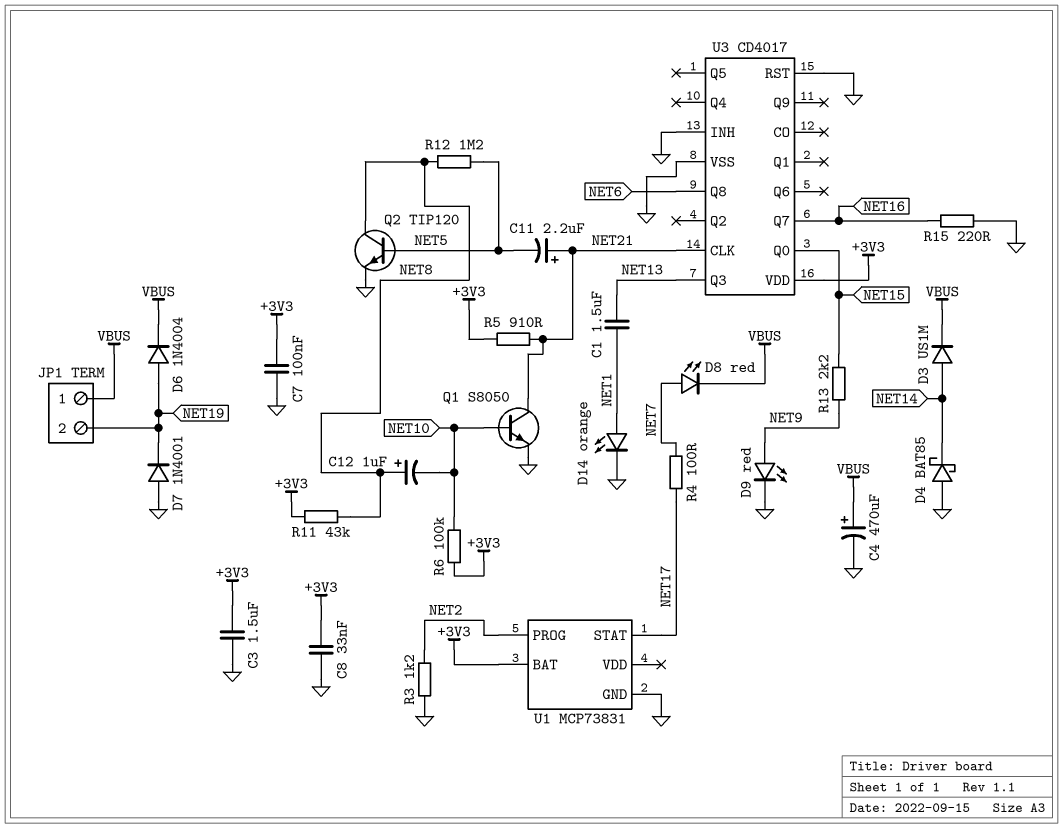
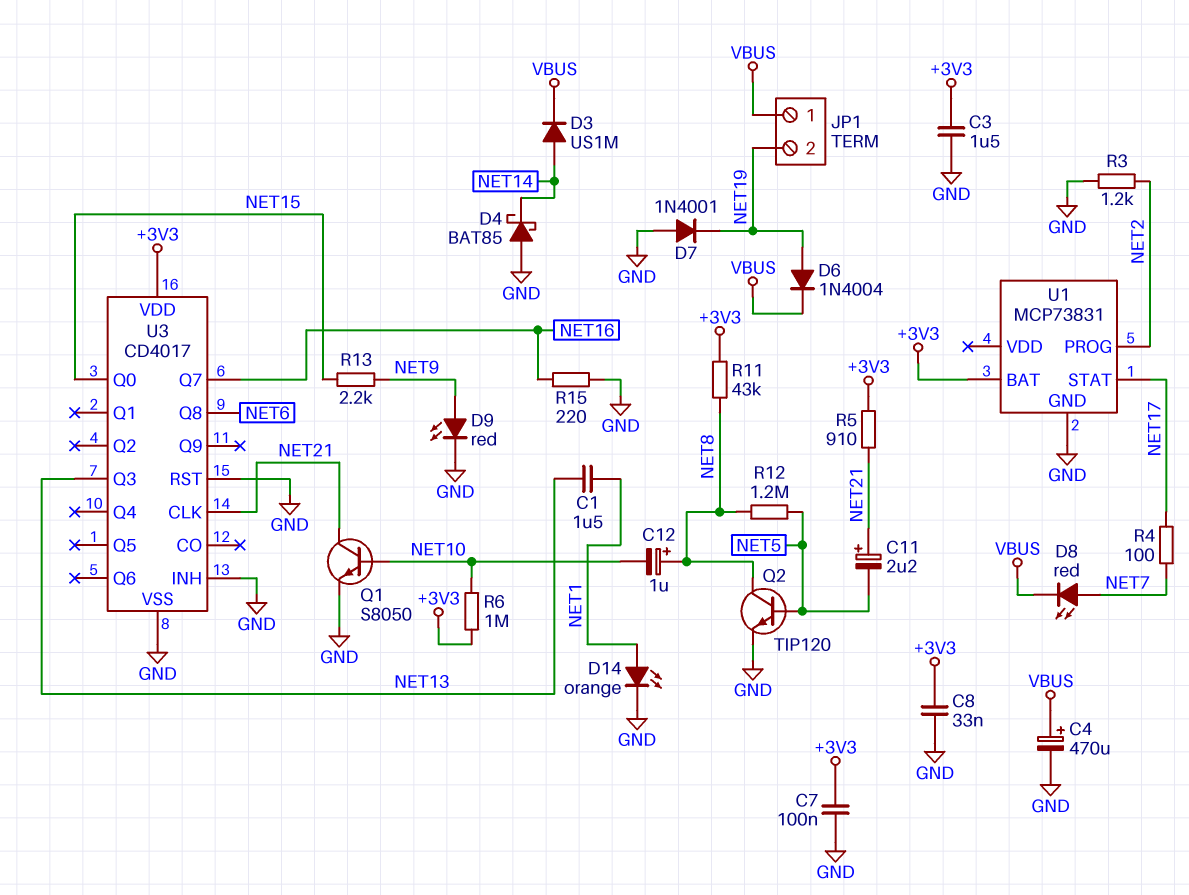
R6: 100k (+3V3, NET10) -> 1M (+3V3, NET10)

